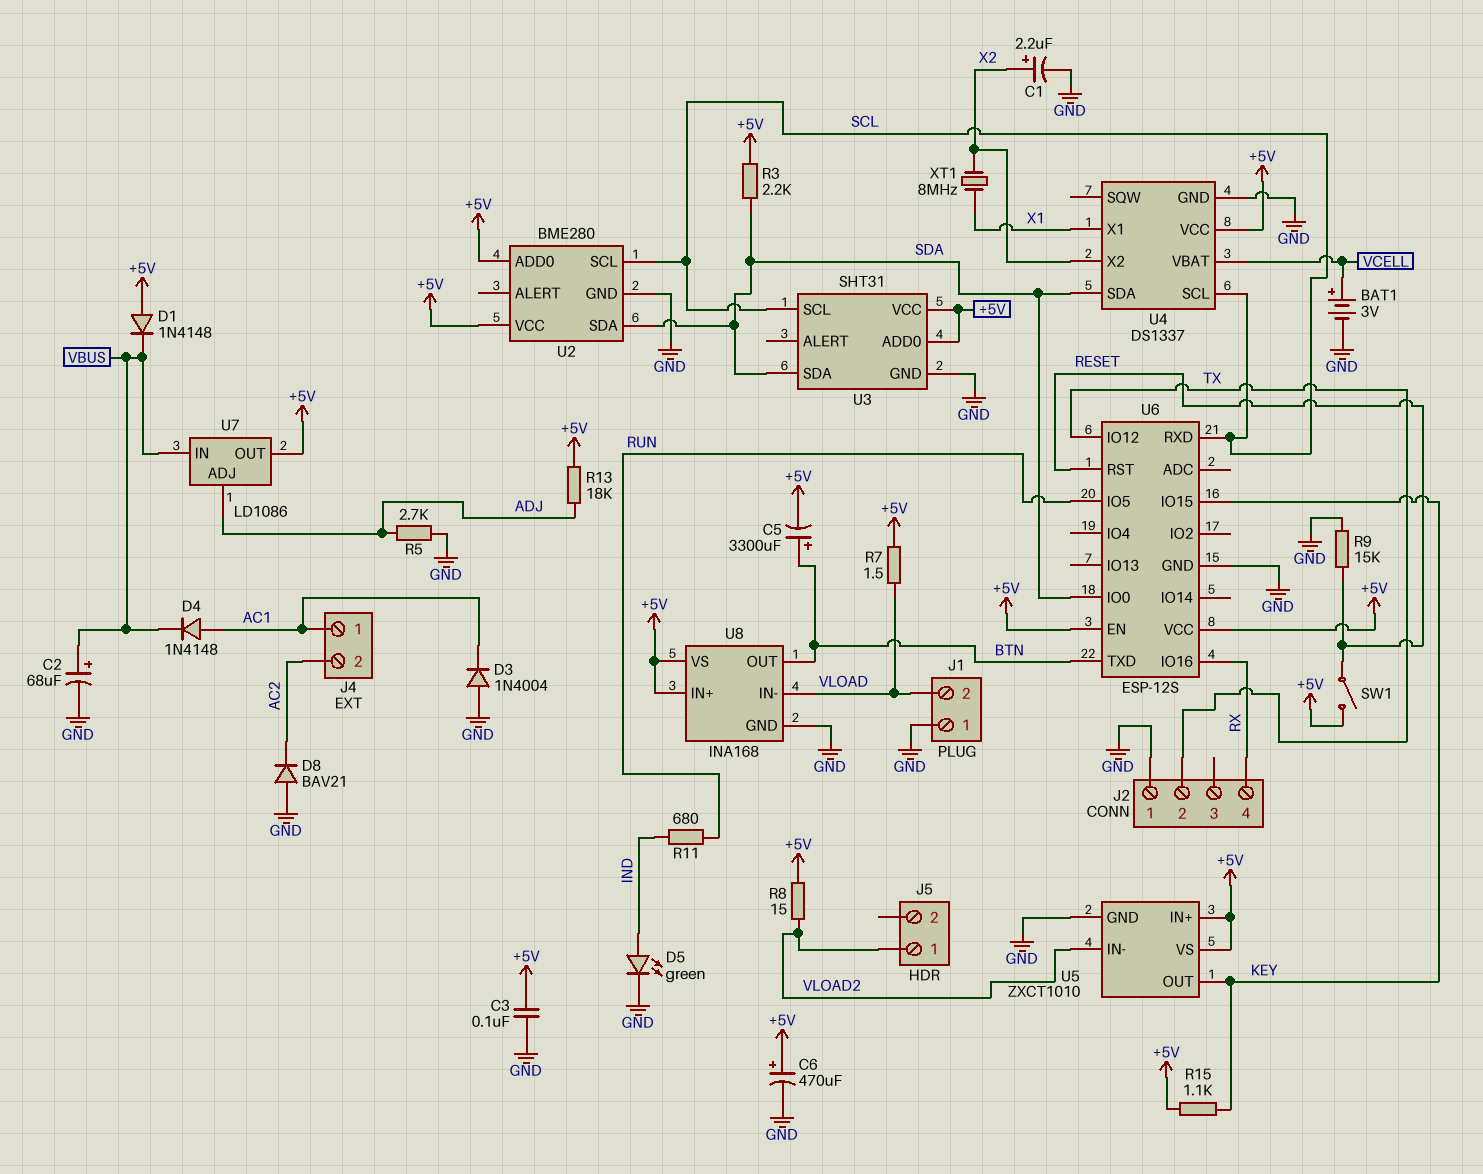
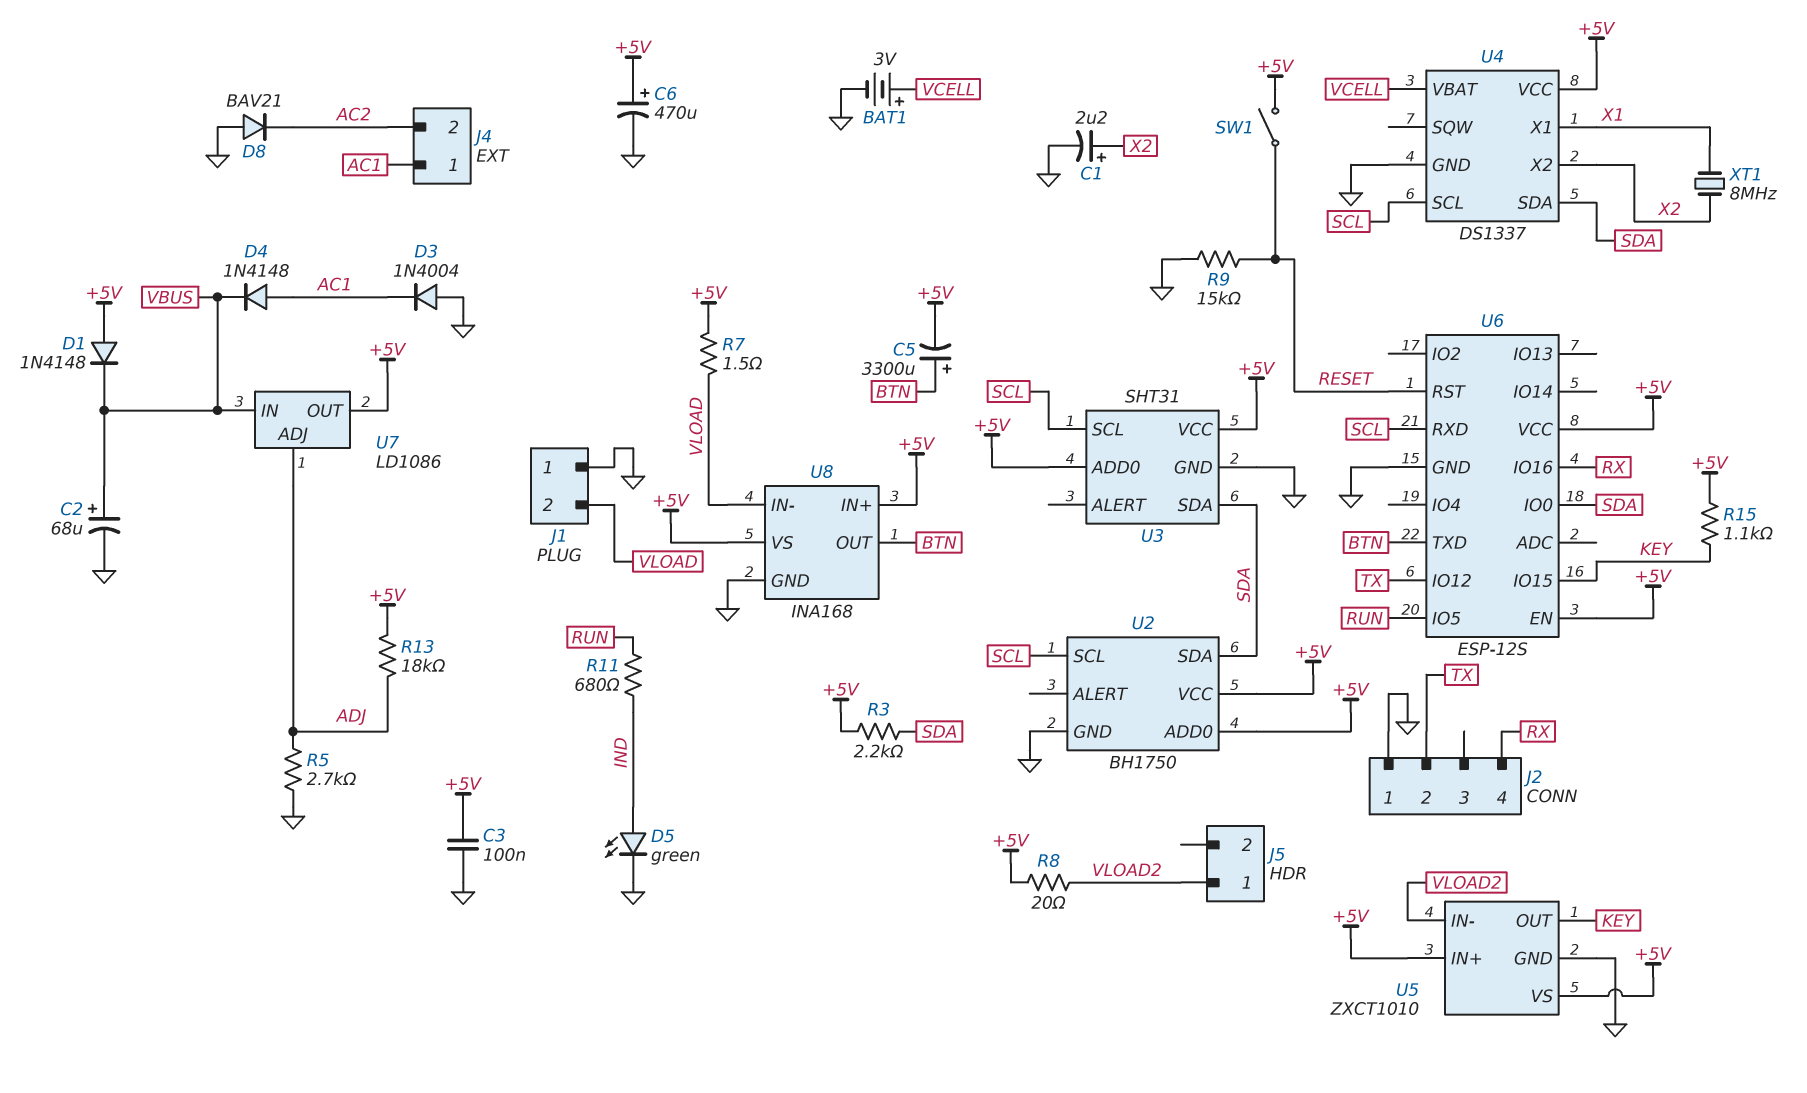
R8: 15 (+5V, VLOAD2) -> 20 (+5V, VLOAD2)
U2: BME280 -> BH1750

